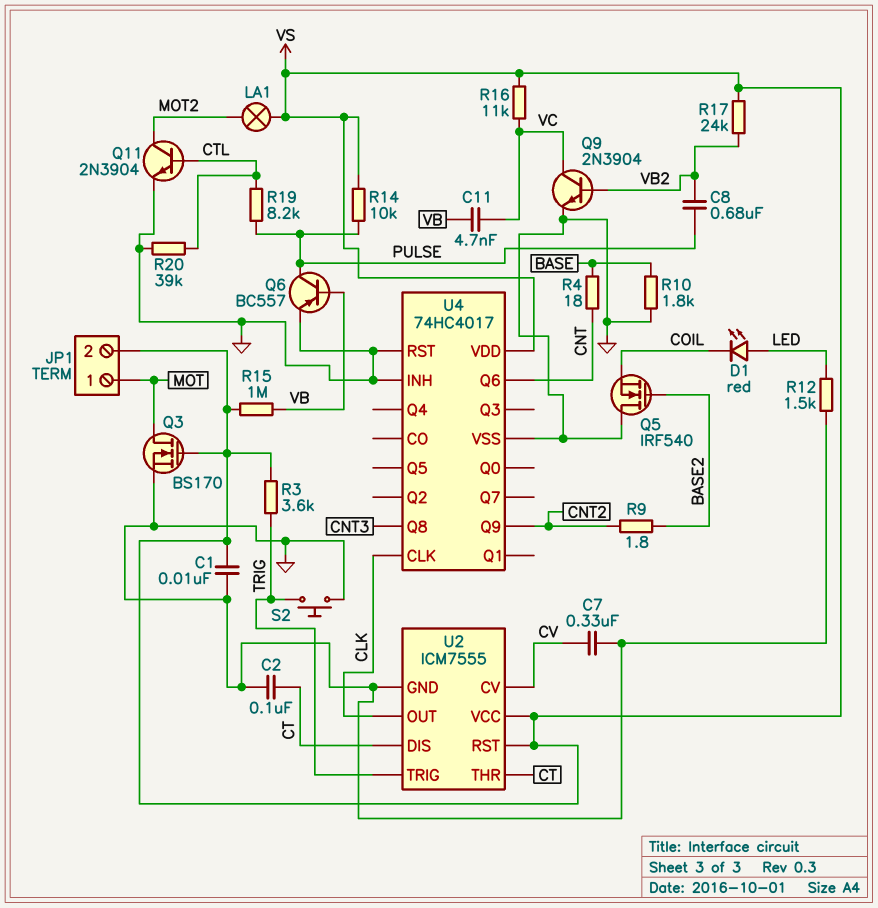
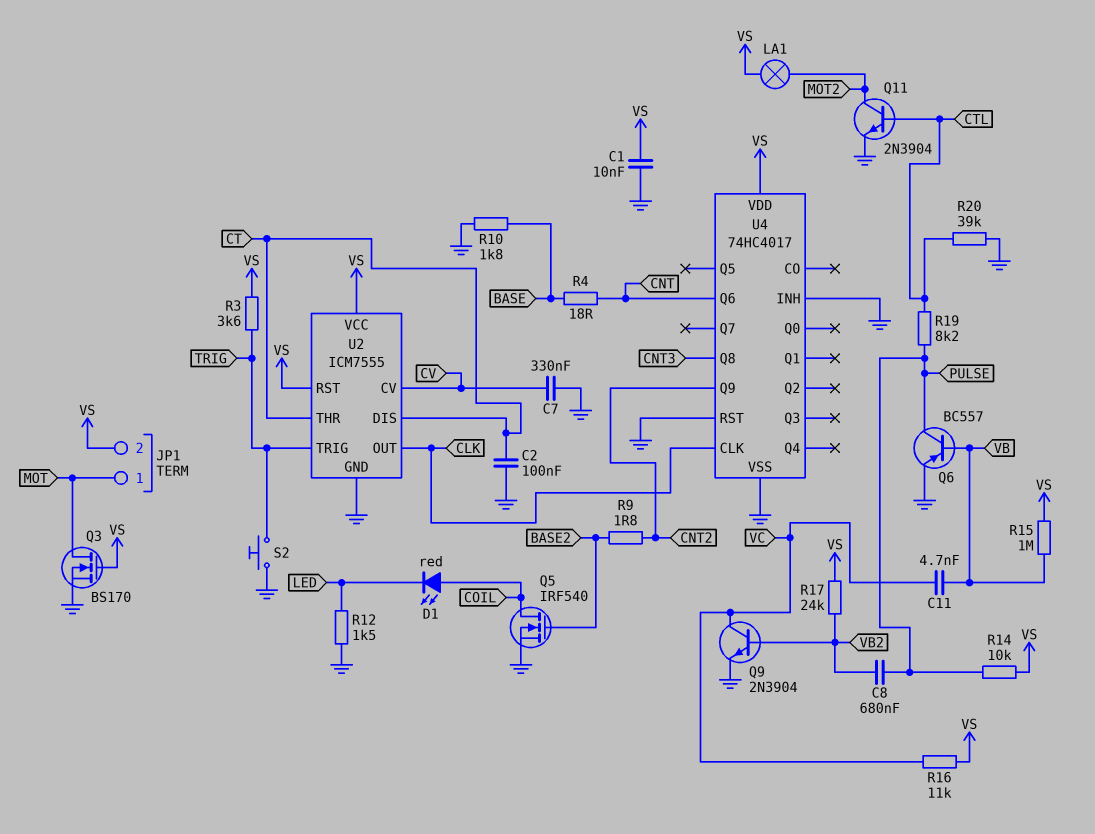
D1: LED red (A LED, K COIL) -> LED red (A COIL, K LED)
Q5: NMOS IRF540 (G BASE2, D GND, S COIL) -> NMOS IRF540 (G BASE2, D COIL, S GND)

